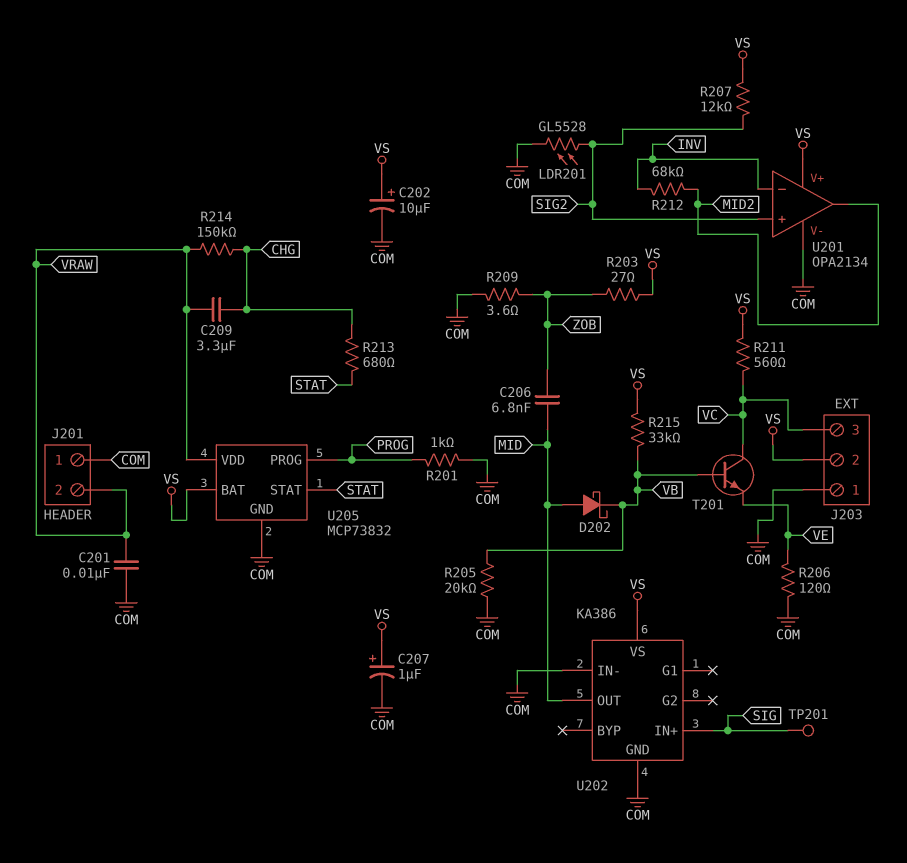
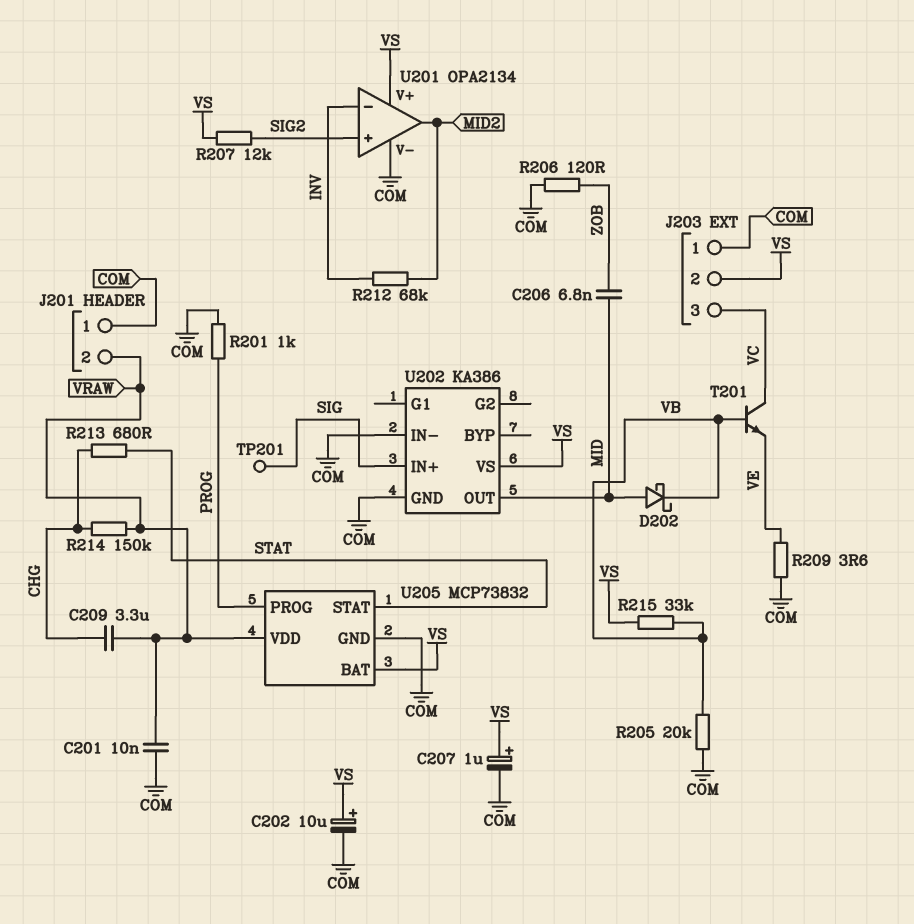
LDR201: GL5528 (COM, SIG2) -> none
R203: 27 (VS, ZOB) -> none
R206: 120 (COM, VE) -> 120 (COM, ZOB)
R209: 3.6 (COM, ZOB) -> 3.6 (COM, VE)
R211: 560 (VC, VS) -> none

